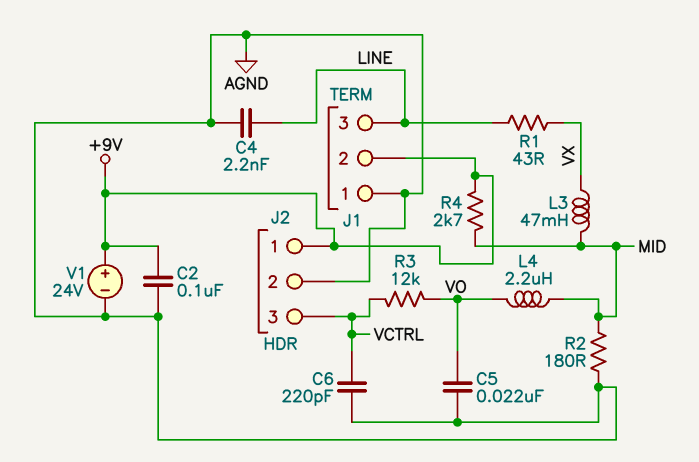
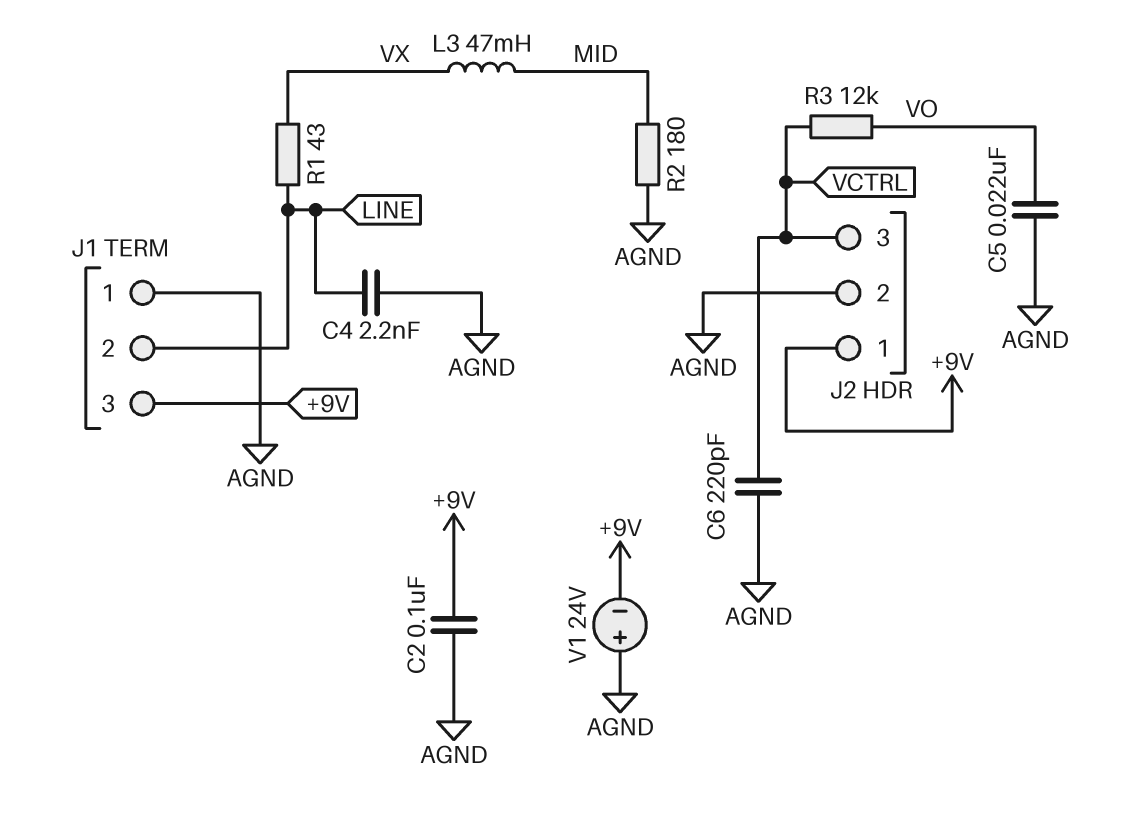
J1 pin 2: +9V -> LINE
J1 pin 3: LINE -> +9V
L4: 2.2uH (MID, VO) -> none
R4: 2.7k (+9V, MID) -> none
V1: 24V (plus +9V, minus AGND) -> 24V (plus AGND, minus +9V)

